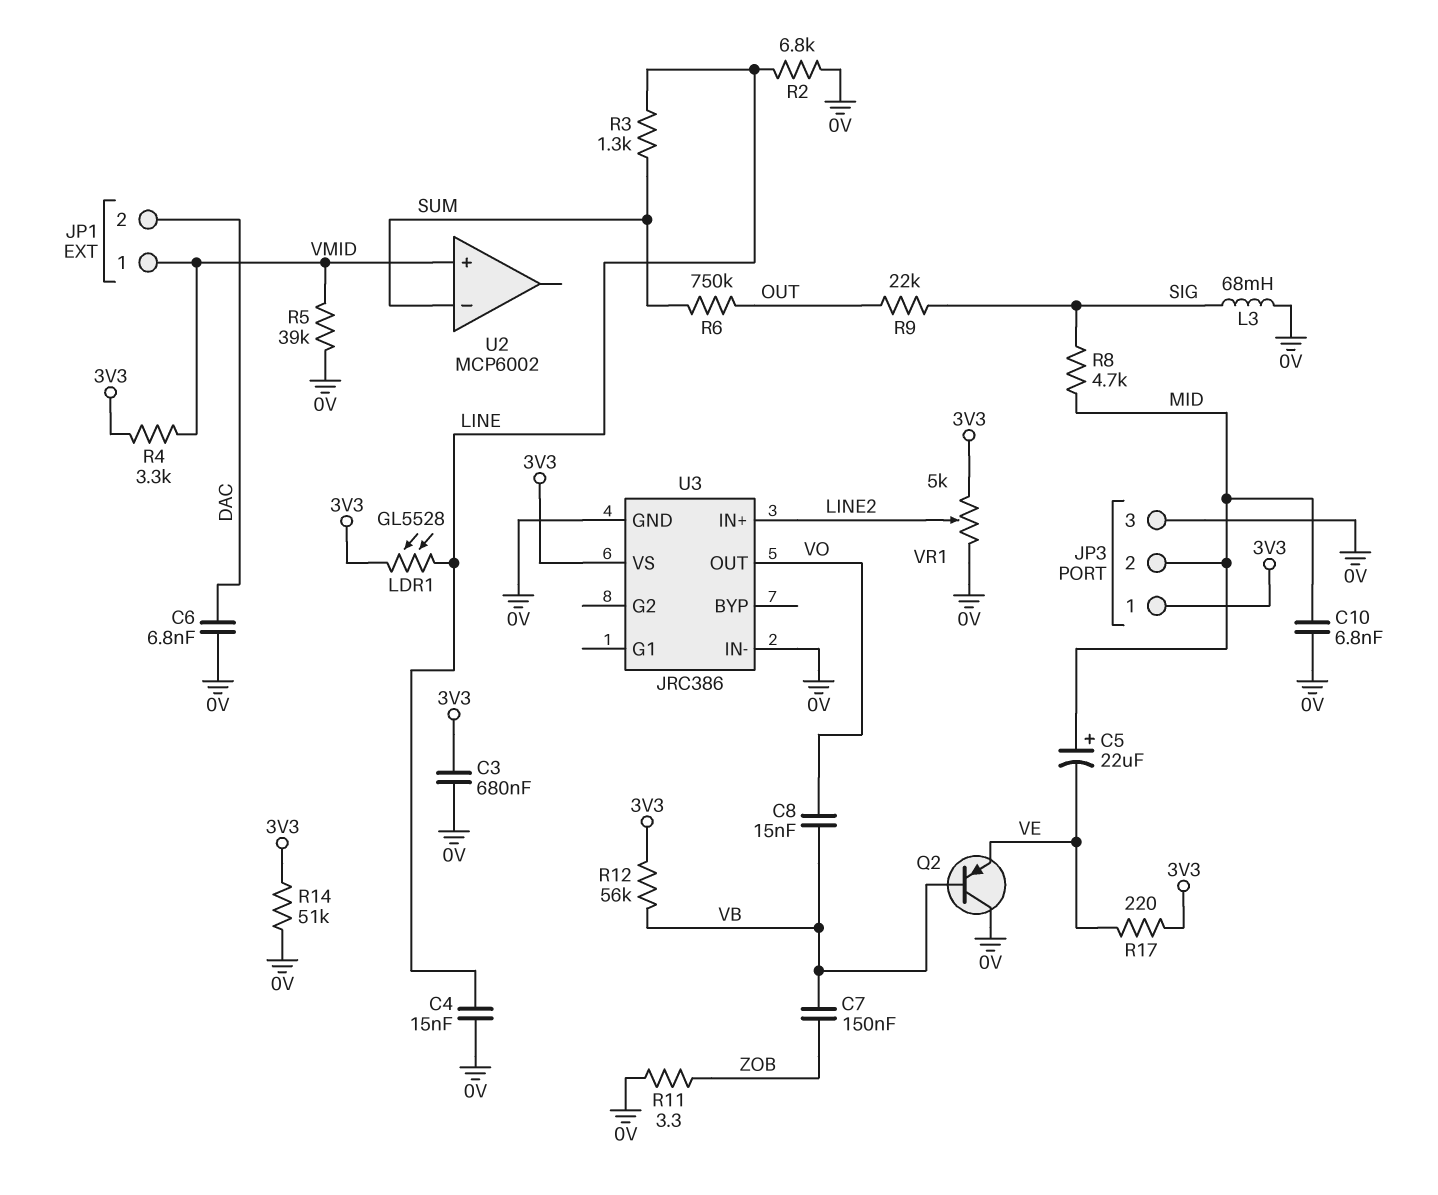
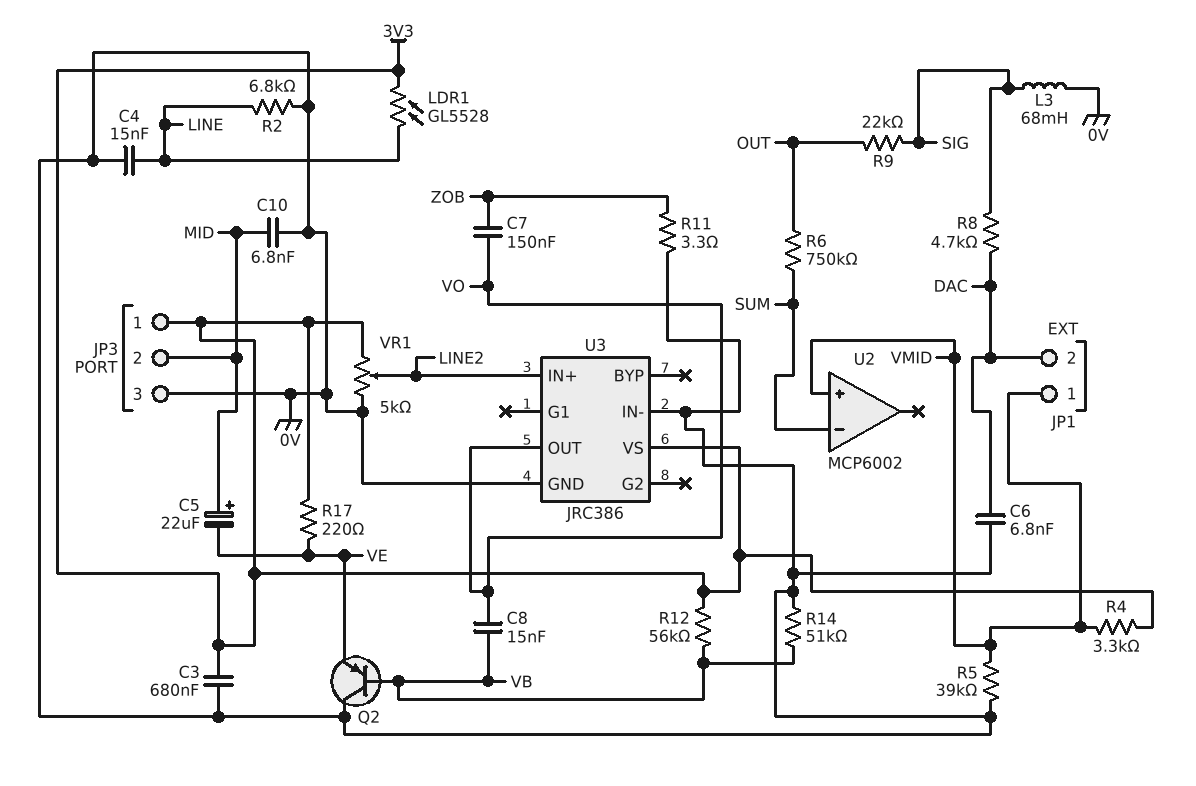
C7: 150nF (VB, ZOB) -> 150nF (VO, ZOB)
R3: 1.3k (LINE, SUM) -> none
R8: 4.7k (MID, SIG) -> 4.7k (DAC, SIG)
R14: 51k (0V, 3V3) -> 51k (0V, VB)

